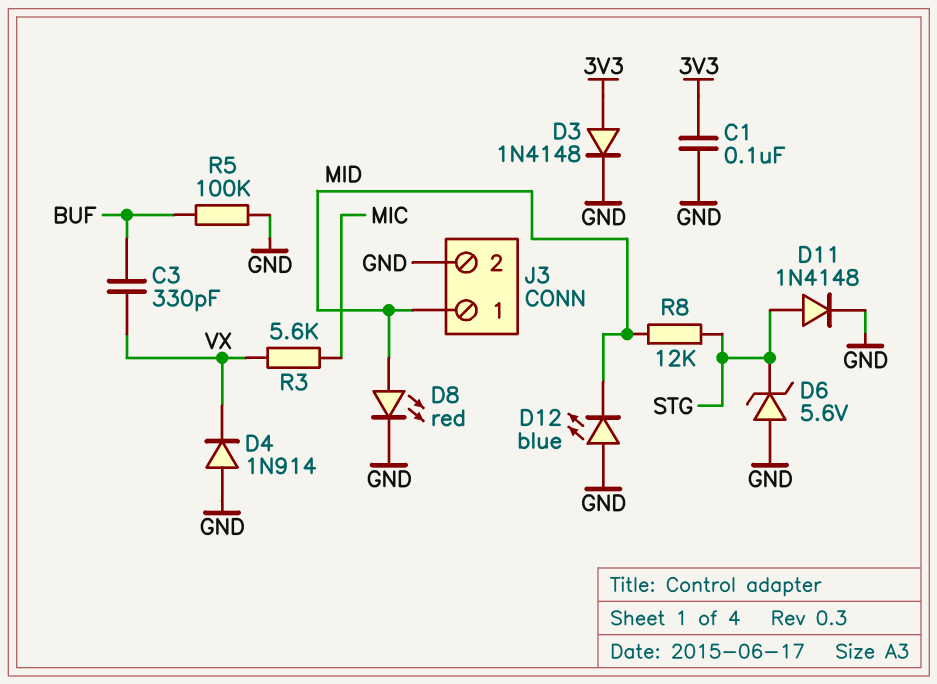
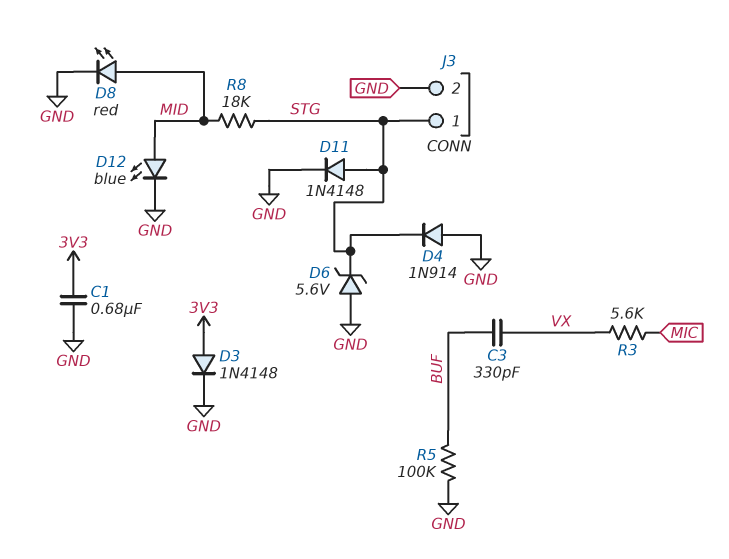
C1: 100nF (3V3, GND) -> 680nF (3V3, GND)
D4: diode 1N914 (A GND, K VX) -> diode 1N914 (A GND, K STG)
D12: LED blue (A GND, K MID) -> LED blue (A MID, K GND)
J3 pin 1: MID -> STG
R8: 12k (MID, STG) -> 18k (MID, STG)

